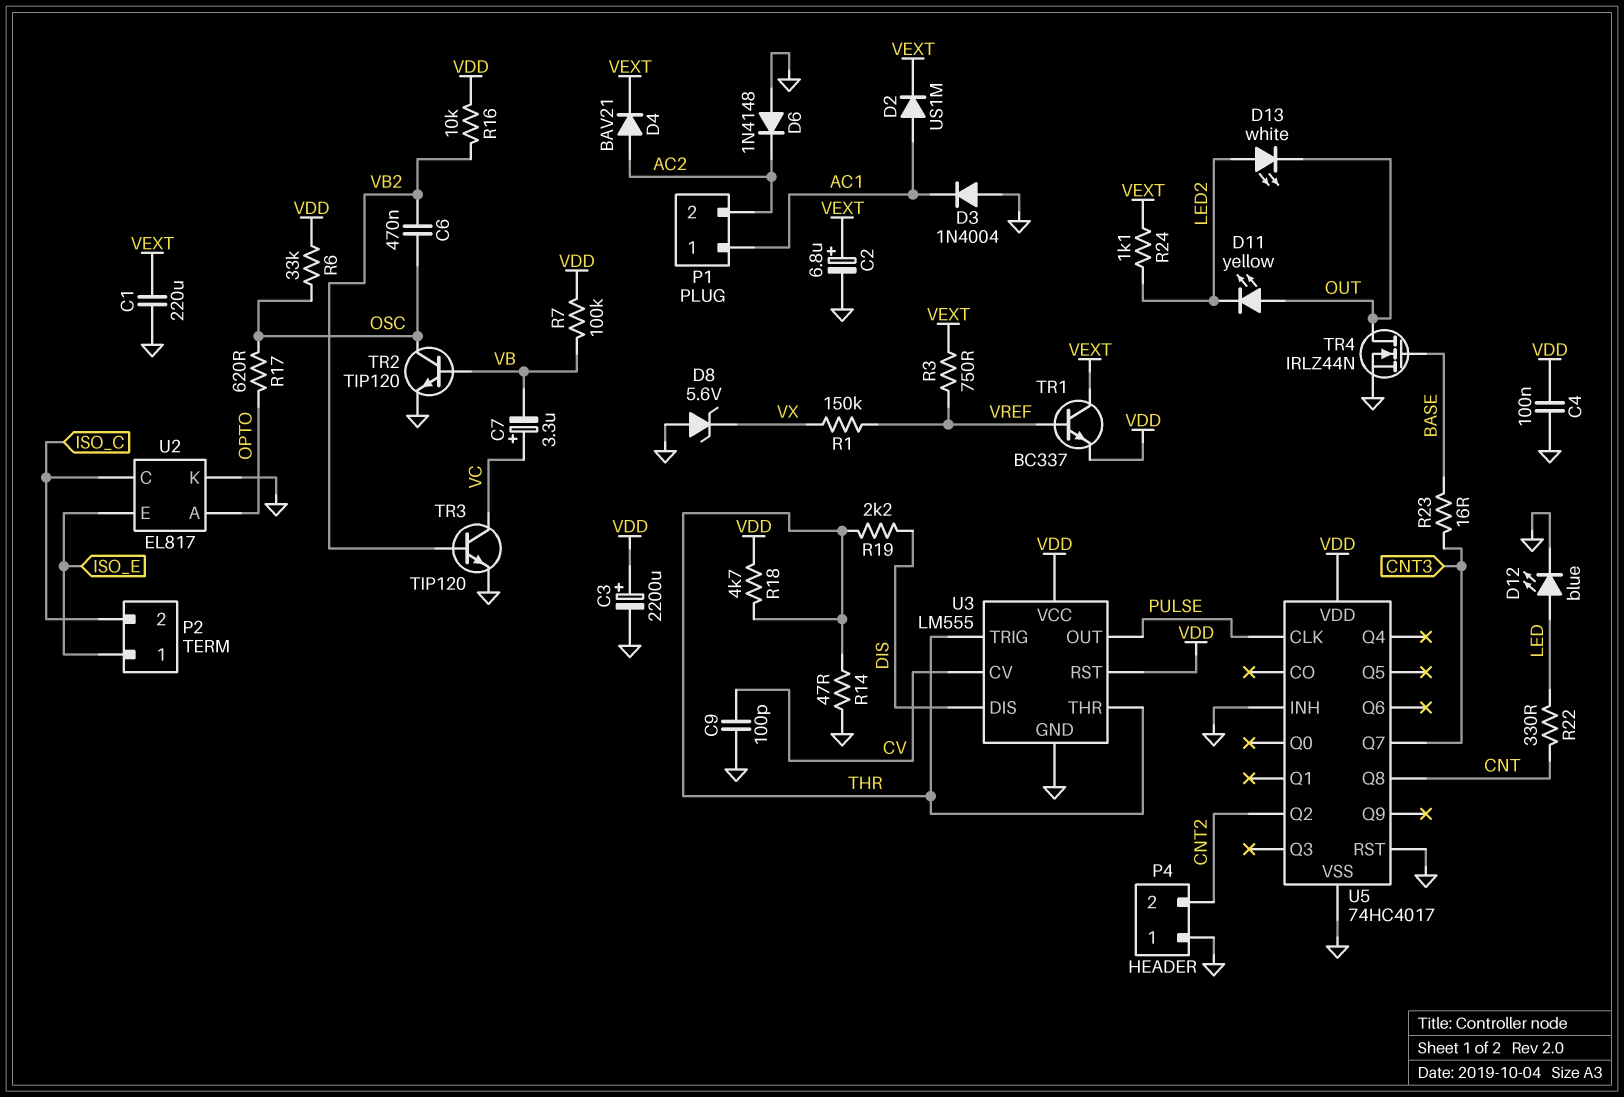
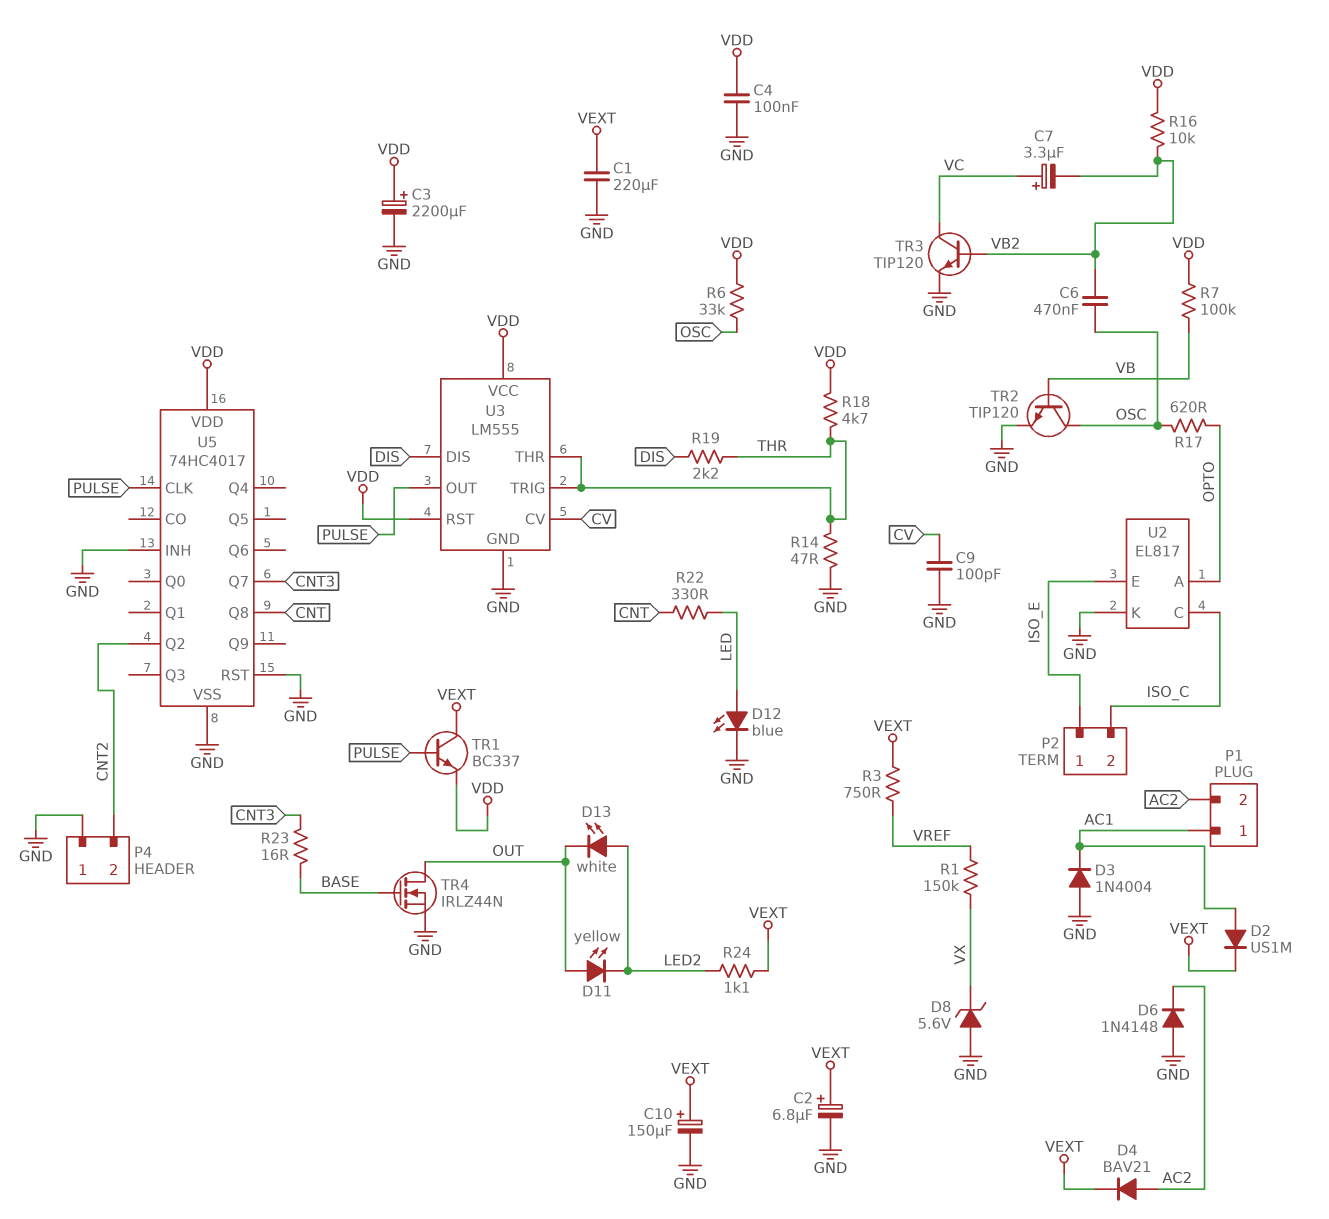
C7: 3.3uF (plus VC, minus VB) -> 3.3uF (plus VC, minus VB2)
C10: none -> 150uF (plus VEXT, minus GND)
TR1: NPN BC337 (B VREF, C VEXT, E VDD) -> NPN BC337 (B PULSE, C VEXT, E VDD)

